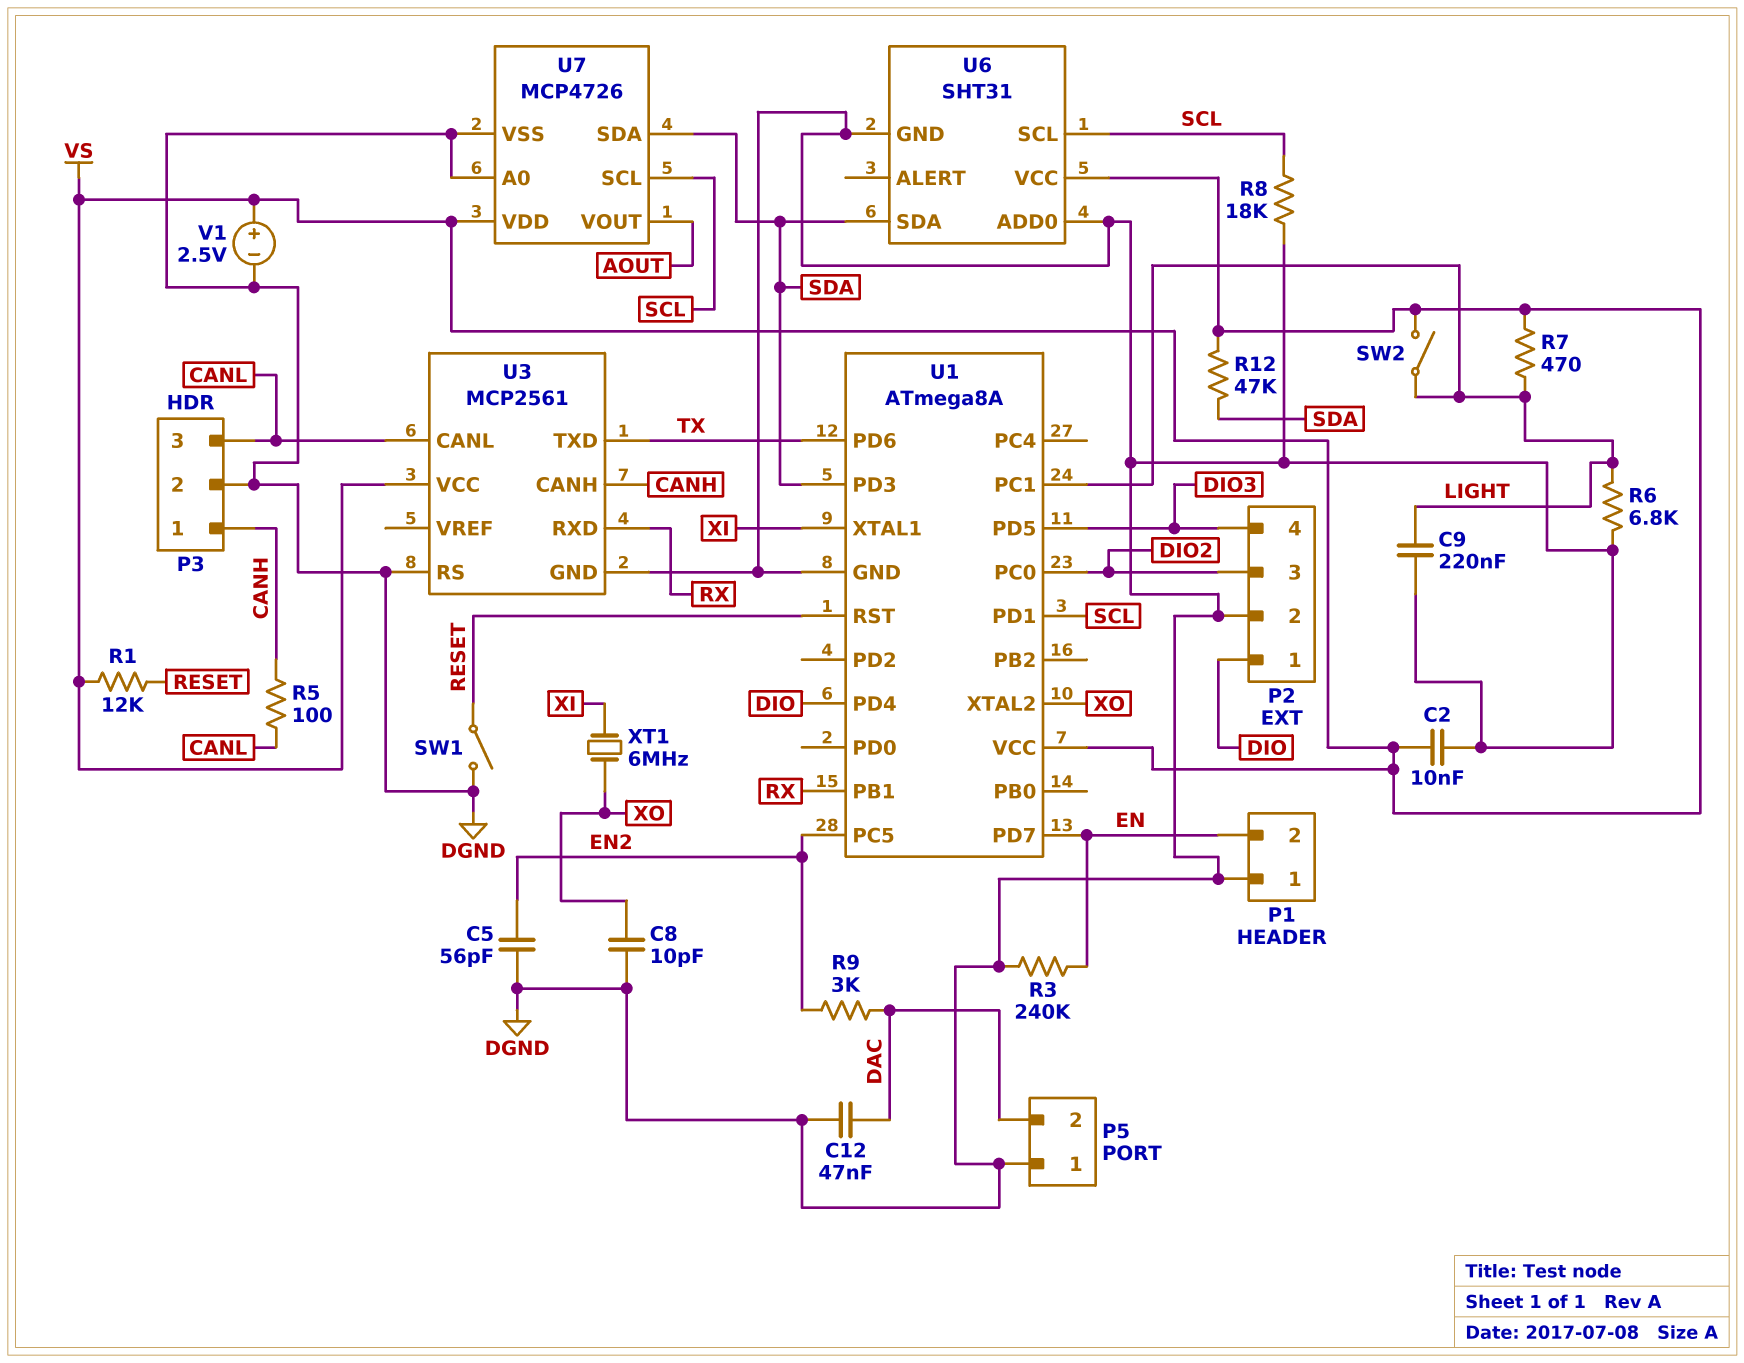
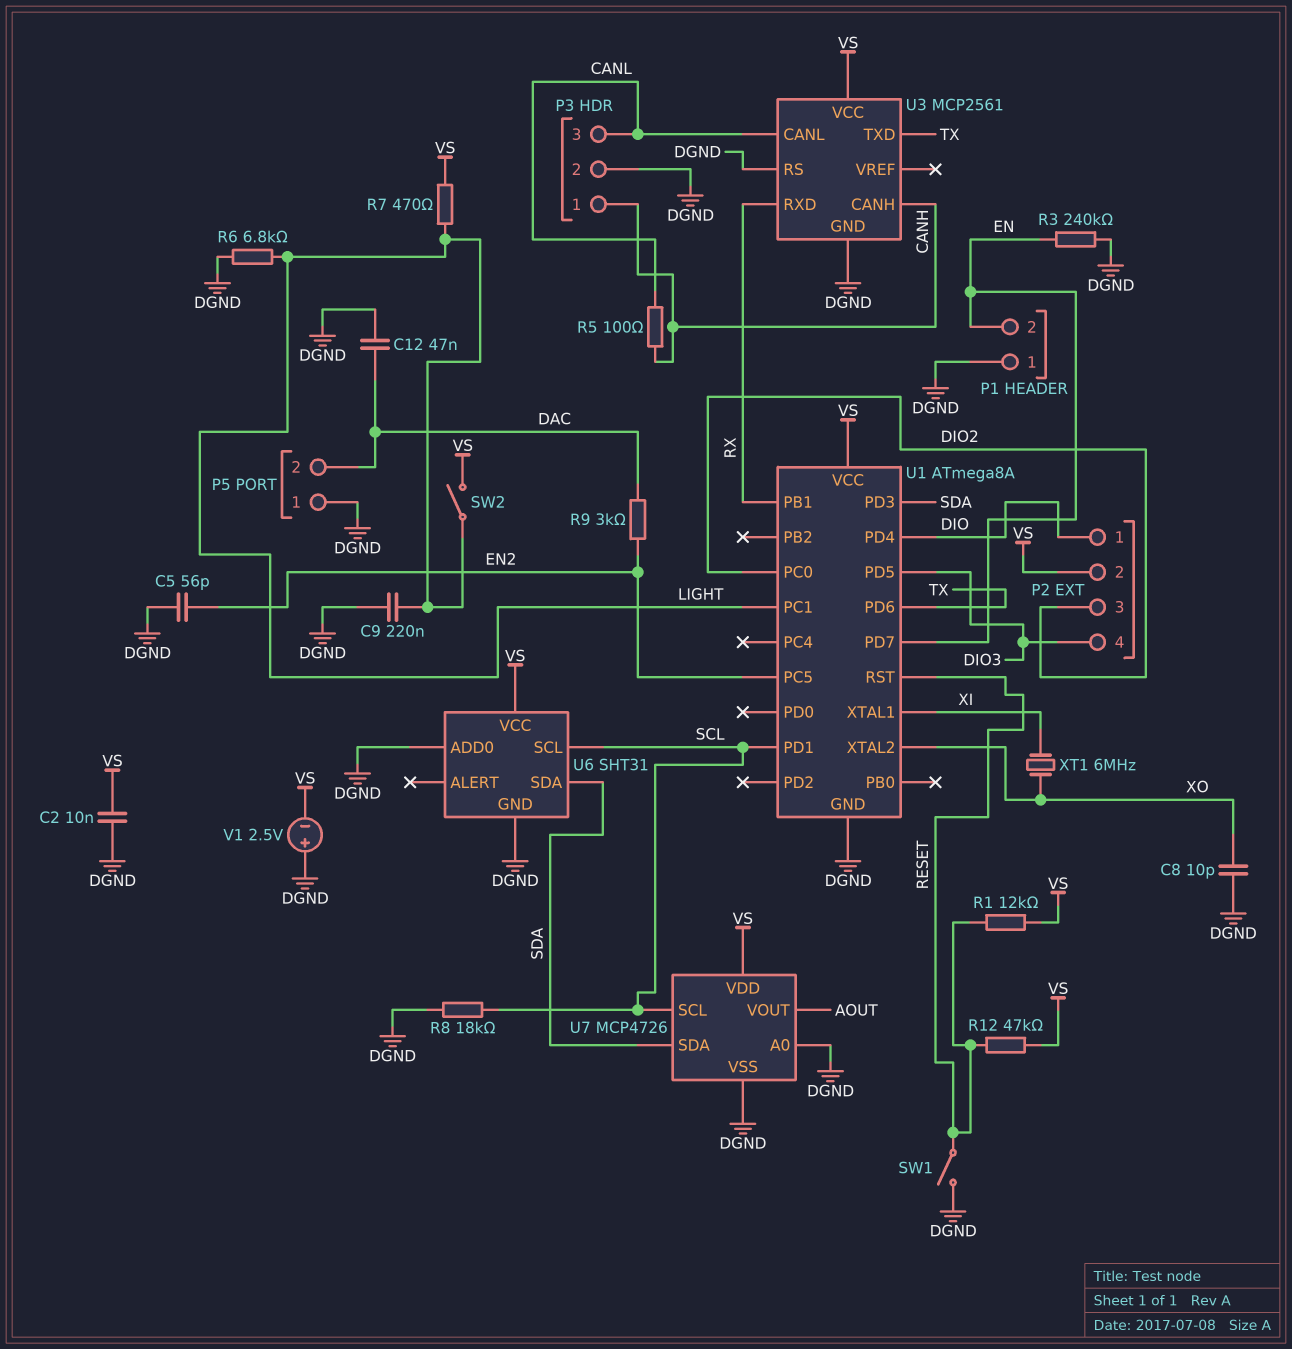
P2 pin 2: DGND -> VS
R12: 47k (SDA, VS) -> 47k (RESET, VS)
V1: 2.5V (plus VS, minus DGND) -> 2.5V (plus DGND, minus VS)

